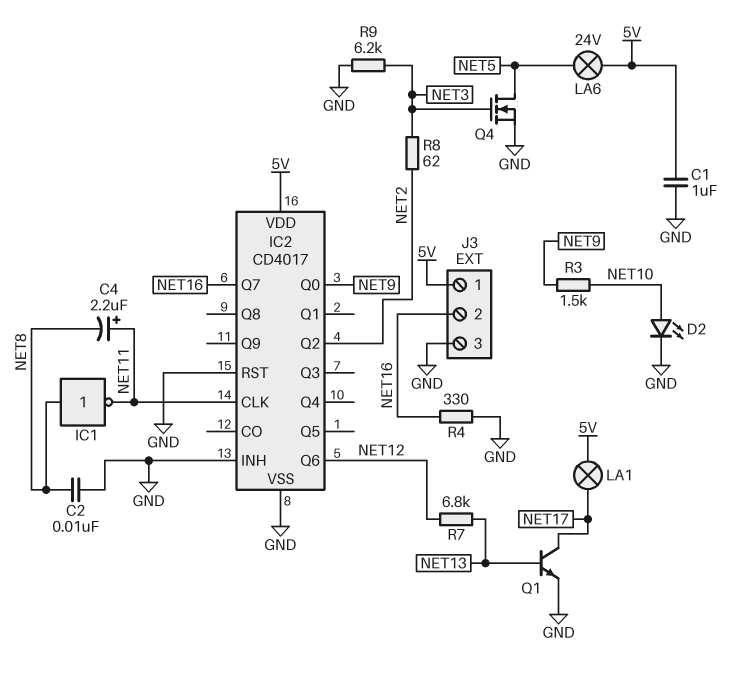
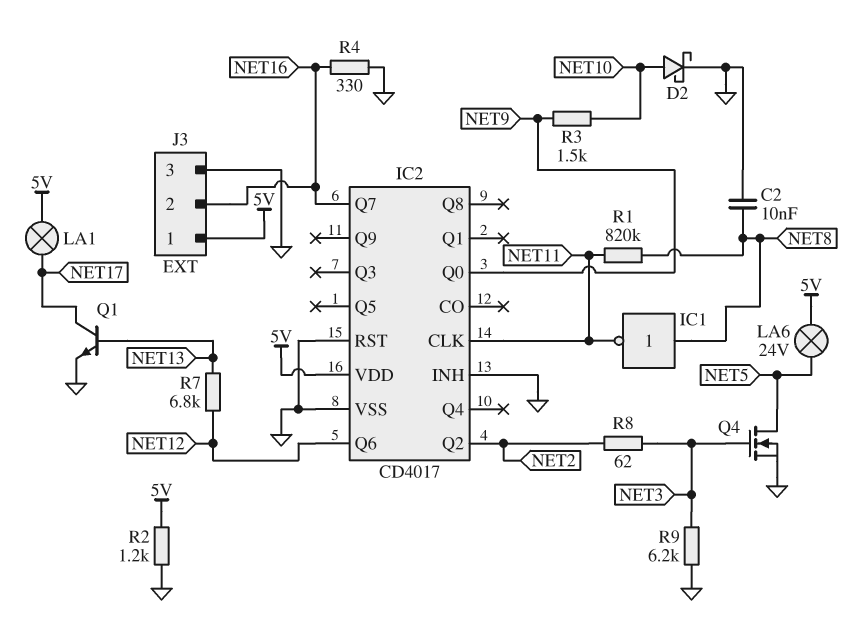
C1: 1uF (5V, GND) -> none
C4: 2.2uF (plus NET11, minus NET8) -> none
D2: LED (A NET10, K GND) -> schottky (A NET10, K GND)
R1: none -> 820k (NET8, NET11)
R2: none -> 1.2k (5V, GND)

